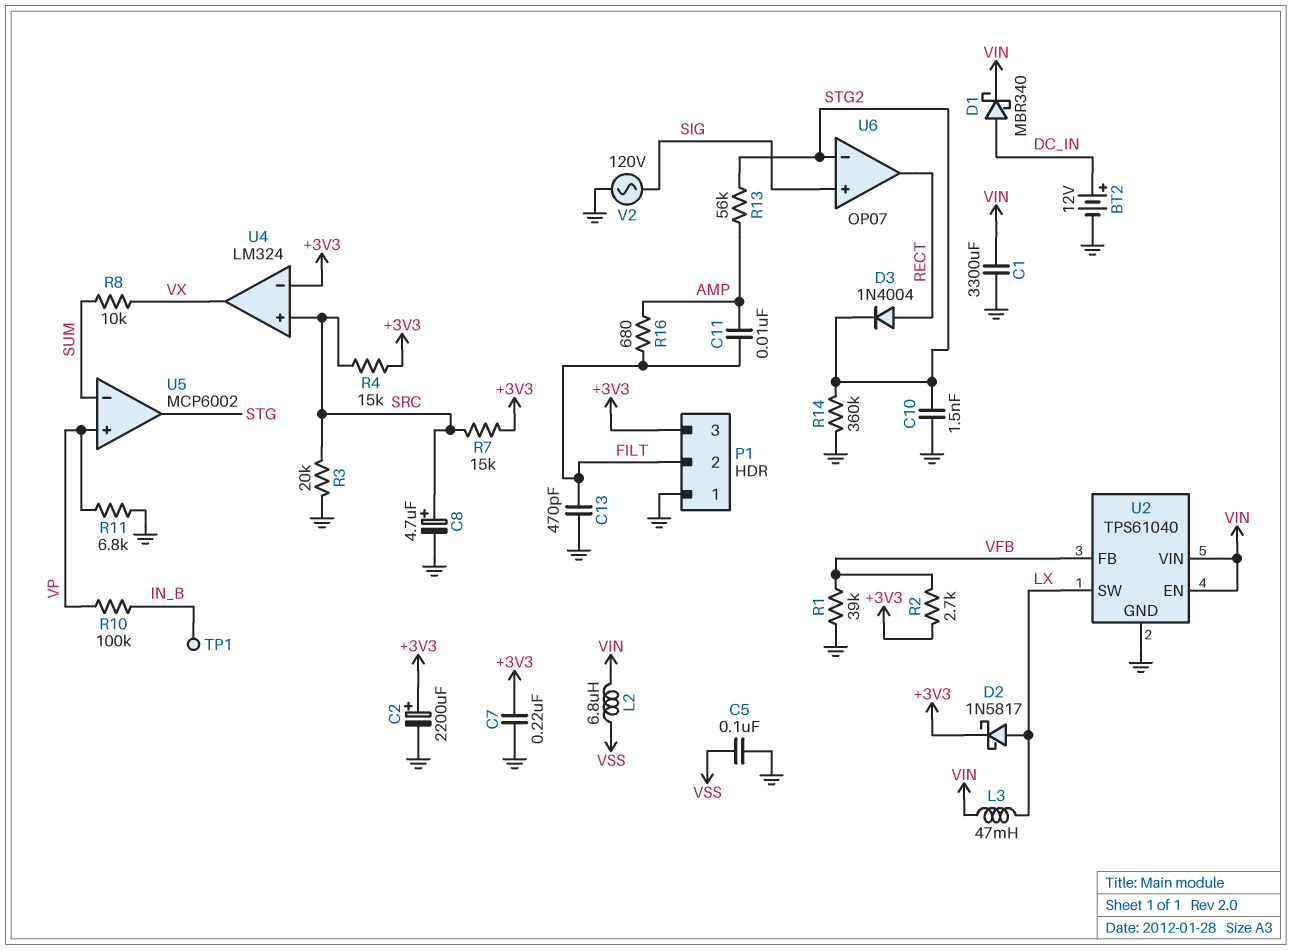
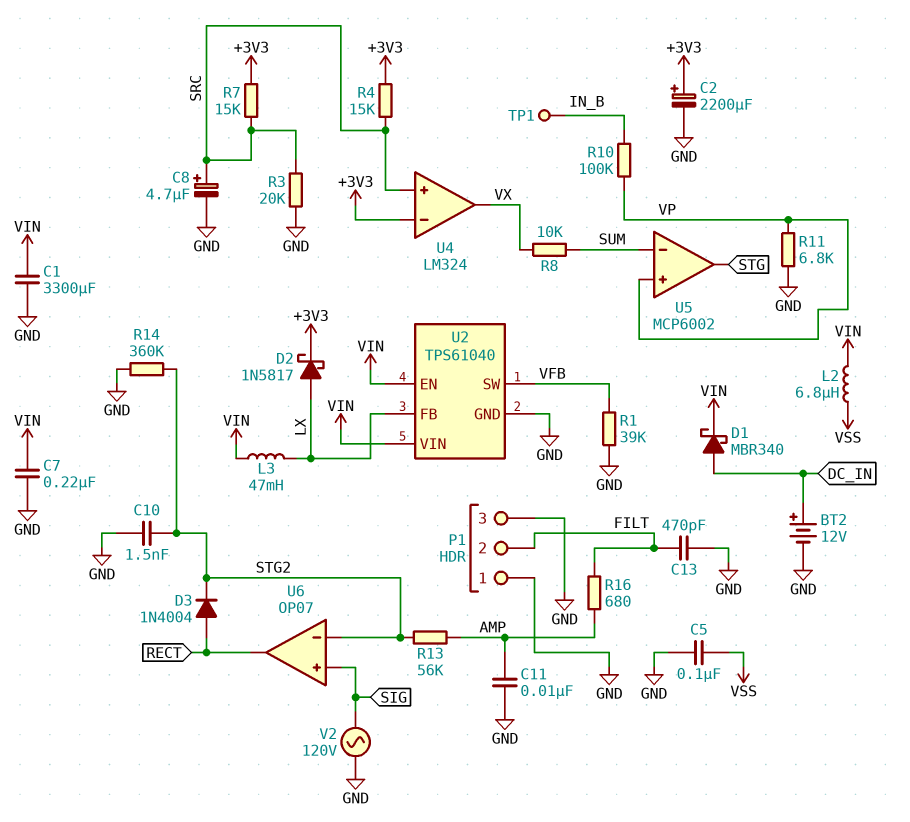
C7: 220nF (+3V3, GND) -> 220nF (GND, VIN)
C11: 10nF (AMP, FILT) -> 10nF (AMP, GND)
P1 pin 3: +3V3 -> GND
R2: 2.7k (+3V3, VFB) -> none
U2 pin FB: VFB -> LX
U2 pin SW: LX -> VFB

